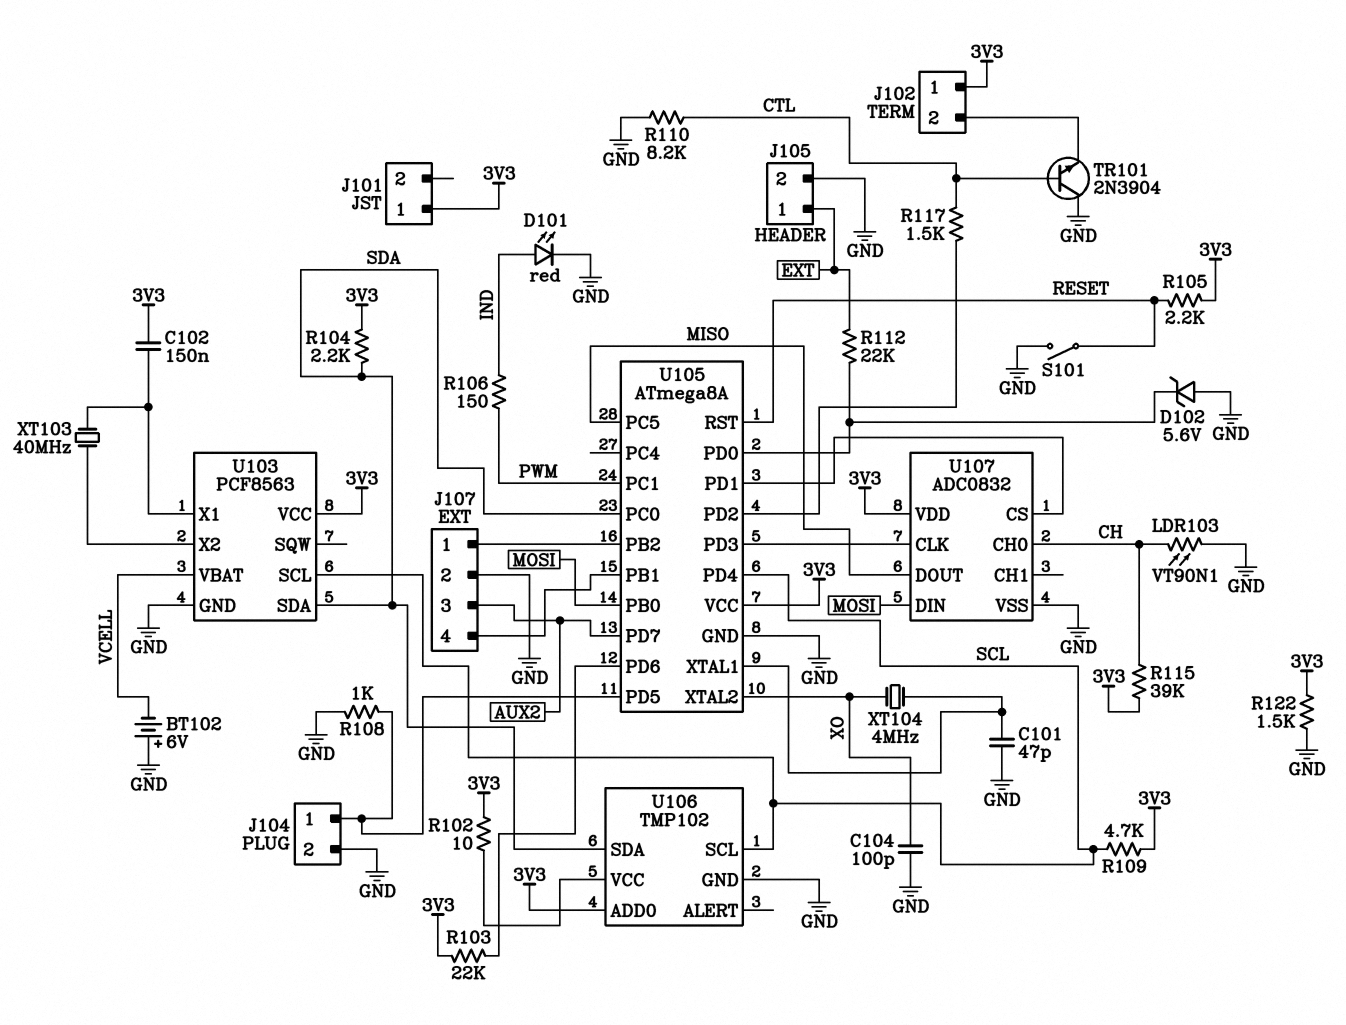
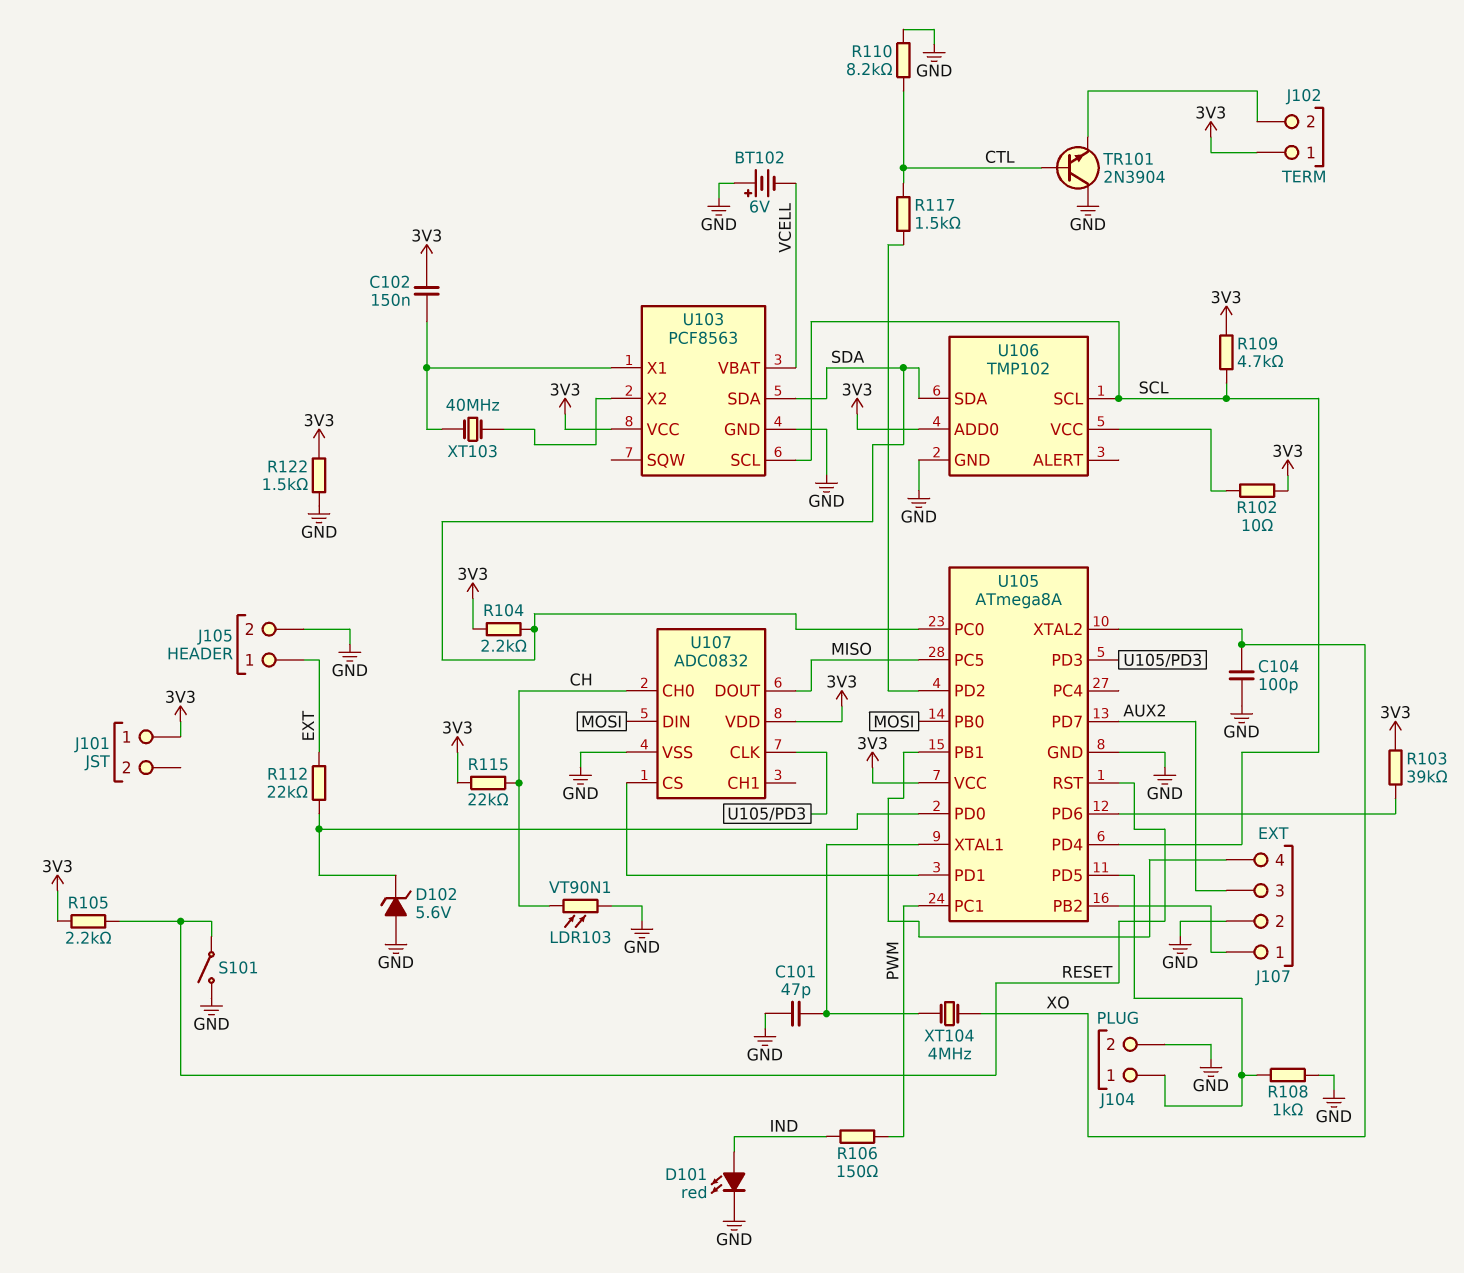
R103: 22k (3V3, U105/PD6) -> 39k (3V3, U105/PD6)
R115: 39k (3V3, CH) -> 22k (3V3, CH)

